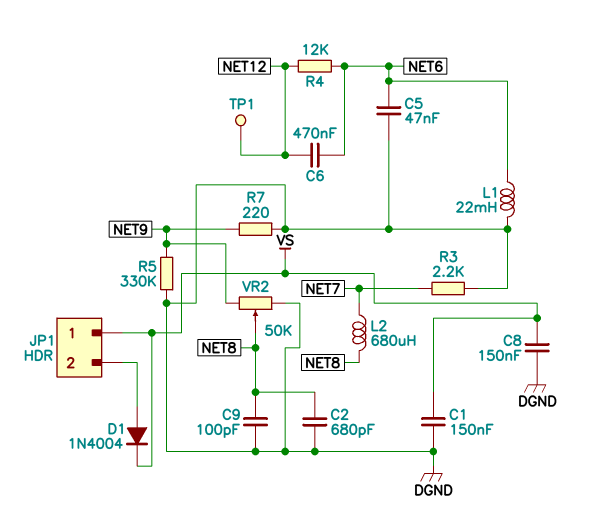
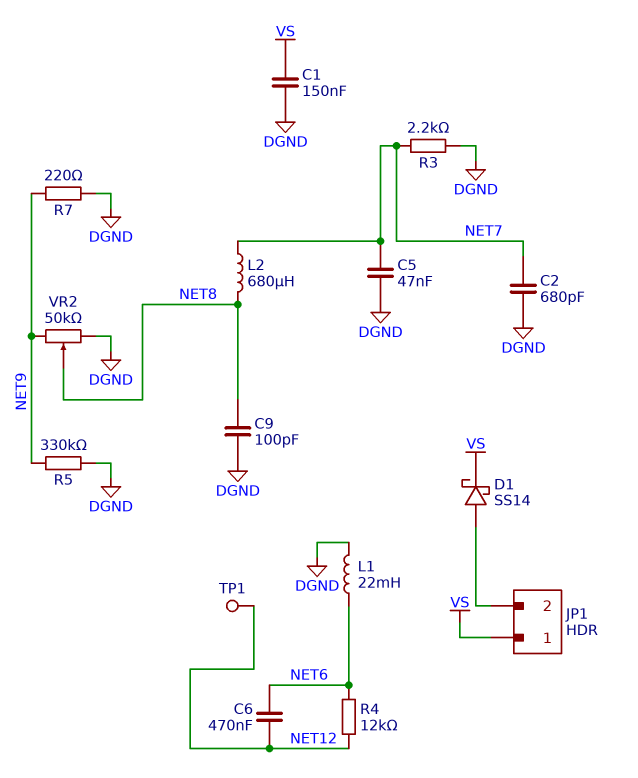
C2: 680pF (DGND, NET8) -> 680pF (DGND, NET7)
C5: 47nF (DGND, NET6) -> 47nF (DGND, NET7)
C8: 150nF (DGND, VS) -> none
D1: diode 1N4004 (A JP1/2, K VS) -> schottky SS14 (A JP1/2, K VS)

